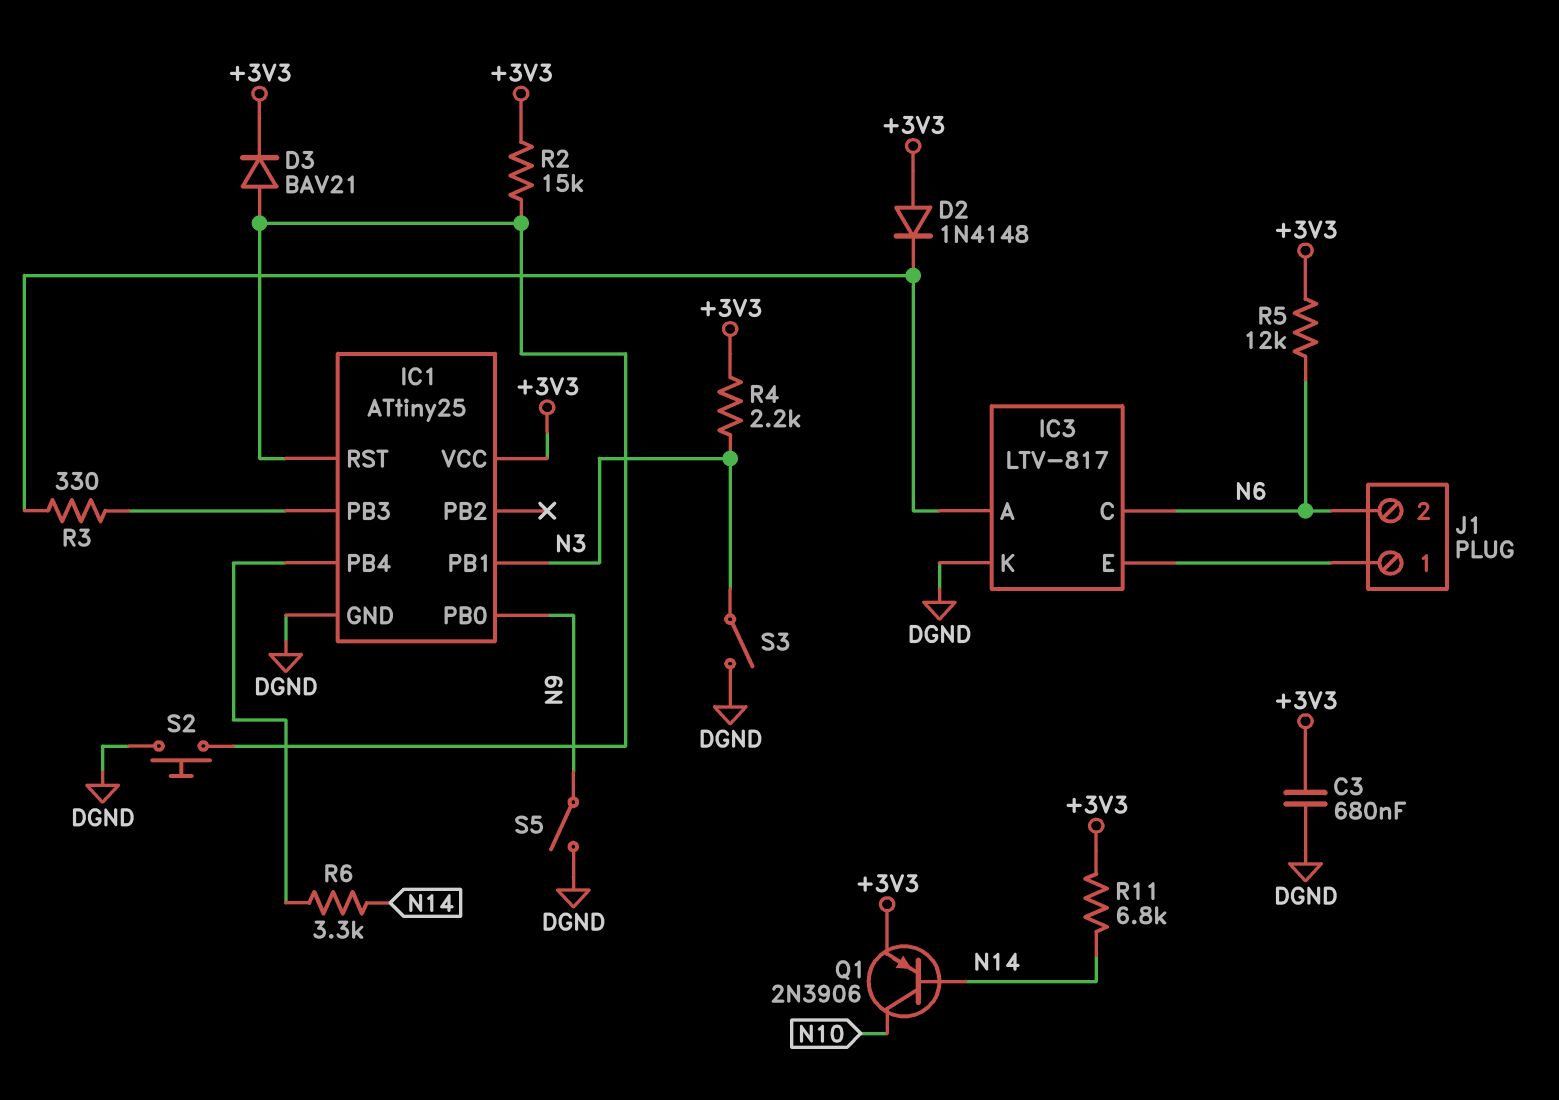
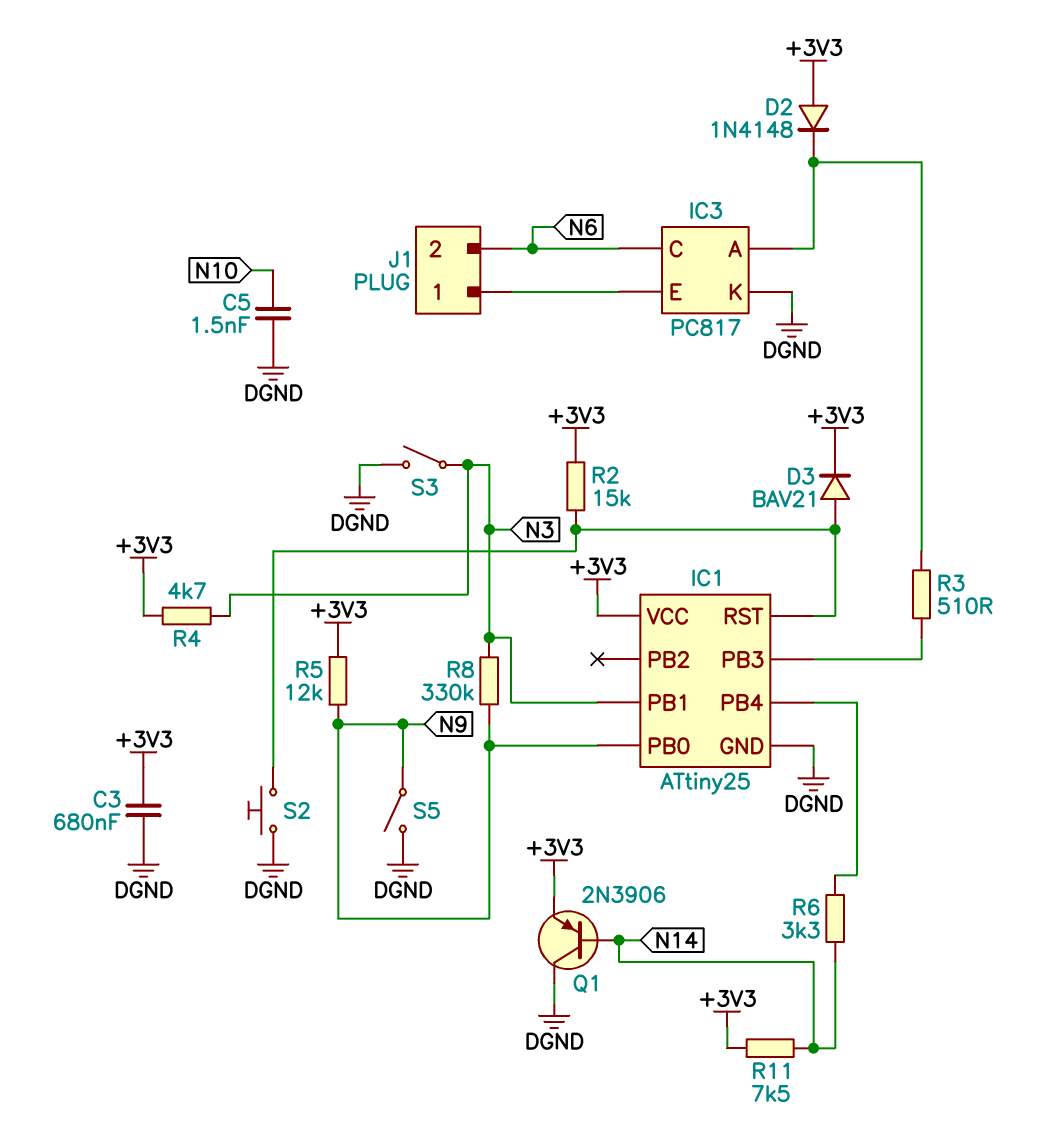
C5: none -> 1.5nF (DGND, N10)
IC3: LTV-817 -> PC817
Q1: PNP 2N3906 (B N14, C N10, E +3V3) -> PNP 2N3906 (B N14, C DGND, E +3V3)
R3: 330 (IC1/PB3, IC3/A) -> 510 (IC1/PB3, IC3/A)
R4: 2.2k (+3V3, N3) -> 4.7k (+3V3, N3)
R5: 12k (+3V3, N6) -> 12k (+3V3, N9)
R8: none -> 330k (N3, N9)
R11: 6.8k (+3V3, N14) -> 7.5k (+3V3, N14)

